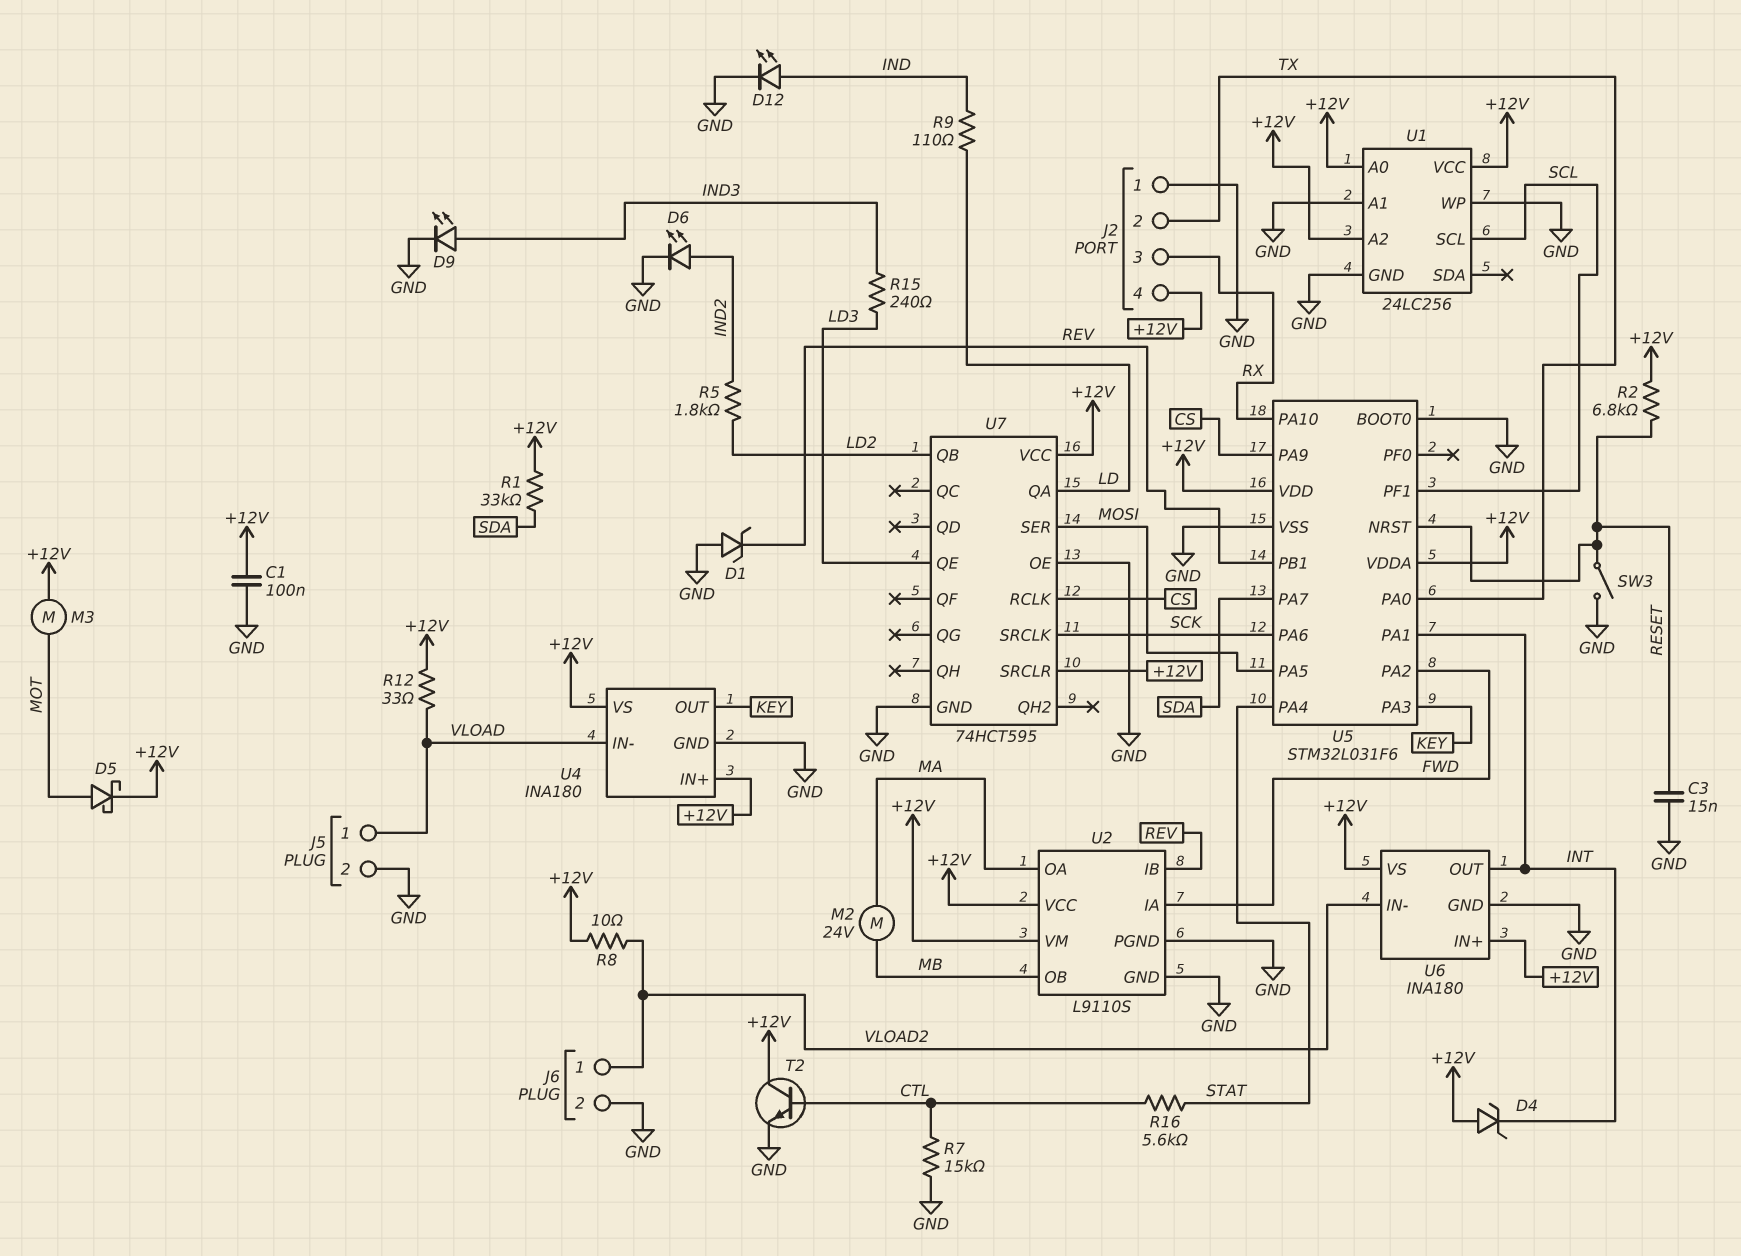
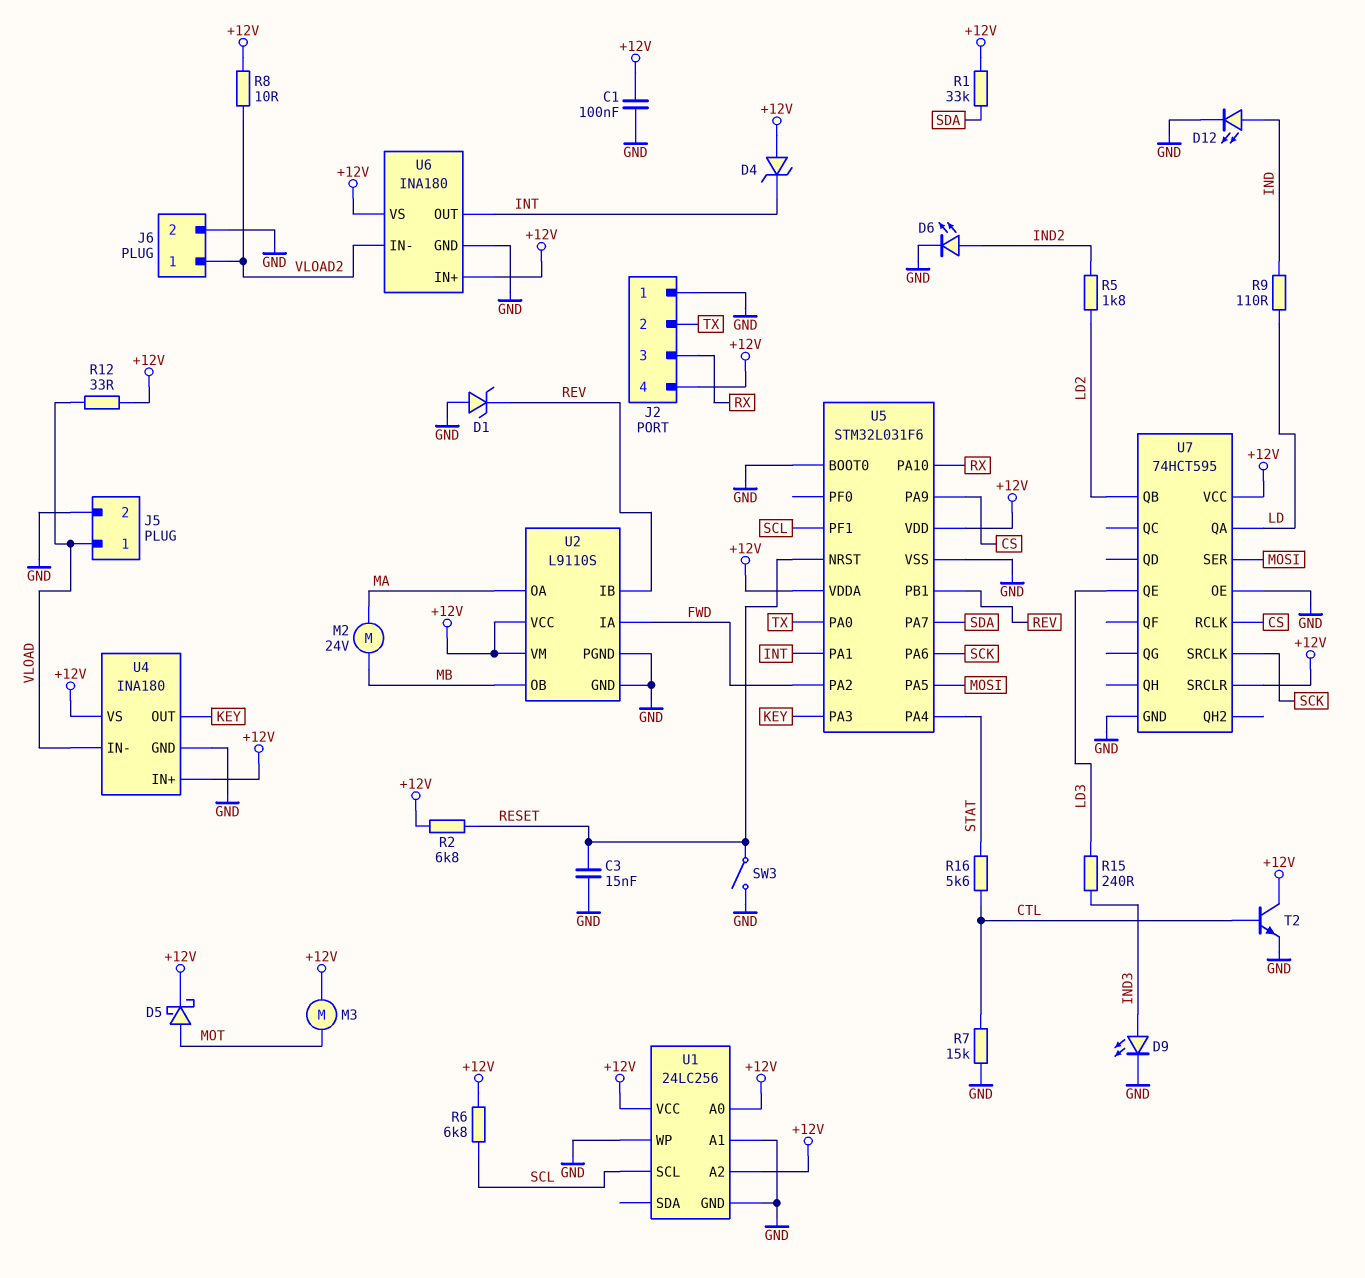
R6: none -> 6.8k (+12V, SCL)

